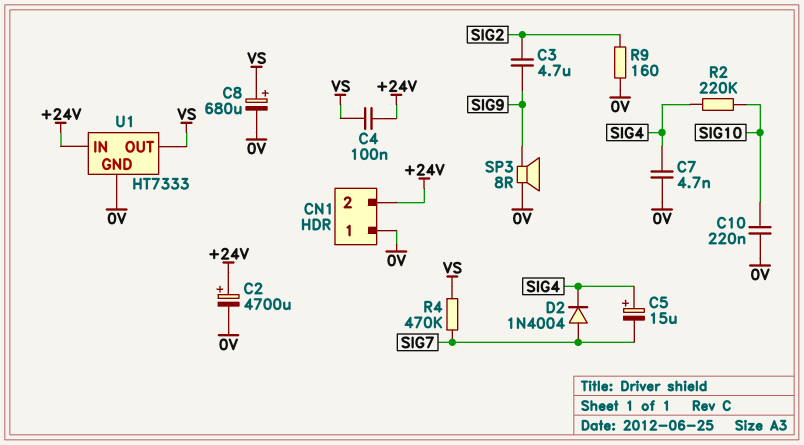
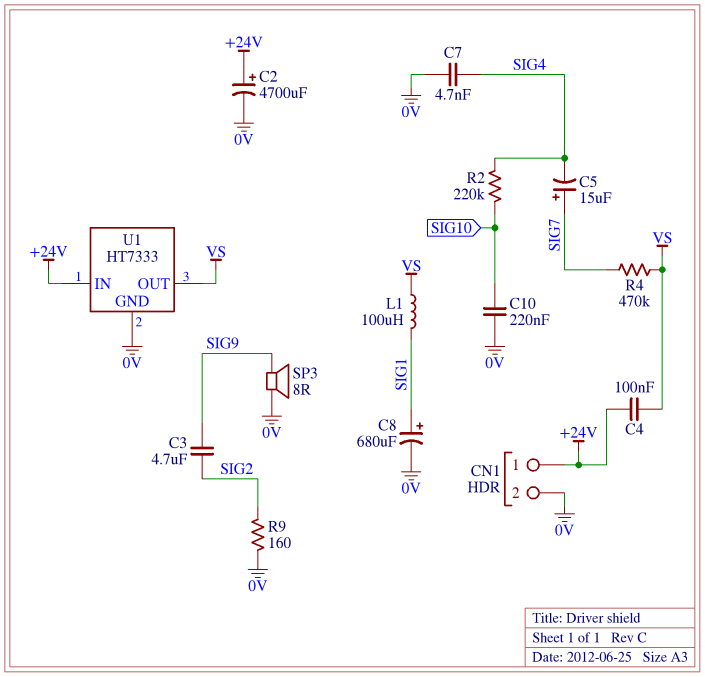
C5: 15uF (plus SIG4, minus SIG7) -> 15uF (plus SIG7, minus SIG4)
C8: 680uF (plus VS, minus 0V) -> 680uF (plus SIG1, minus 0V)
CN1 pin 1: 0V -> +24V
CN1 pin 2: +24V -> 0V
D2: diode 1N4004 (A SIG7, K SIG4) -> none
L1: none -> 100uH (SIG1, VS)

